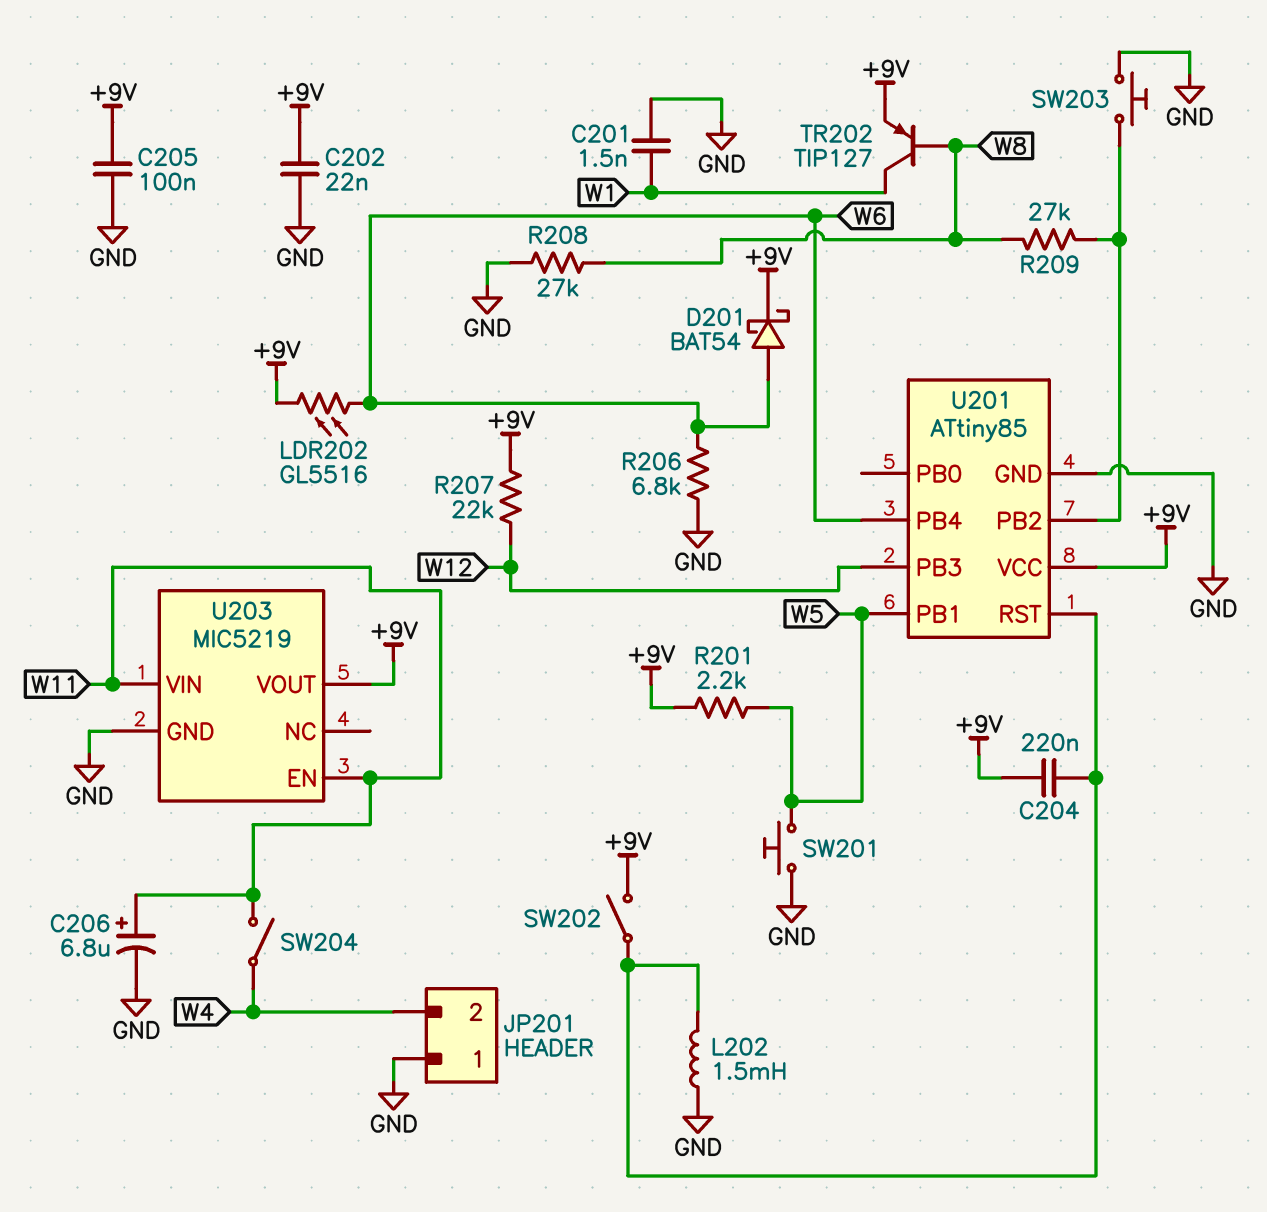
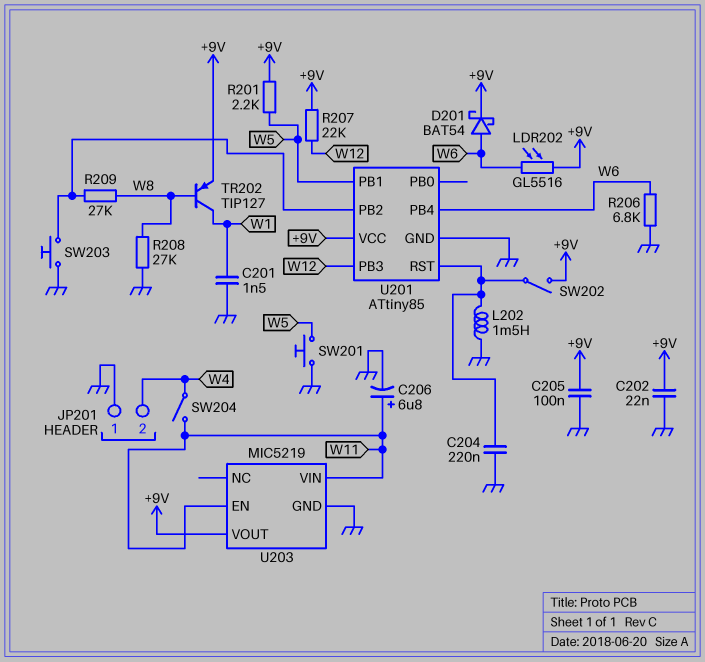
C204: 220nF (+9V, U201/RST) -> 220nF (GND, U201/RST)

